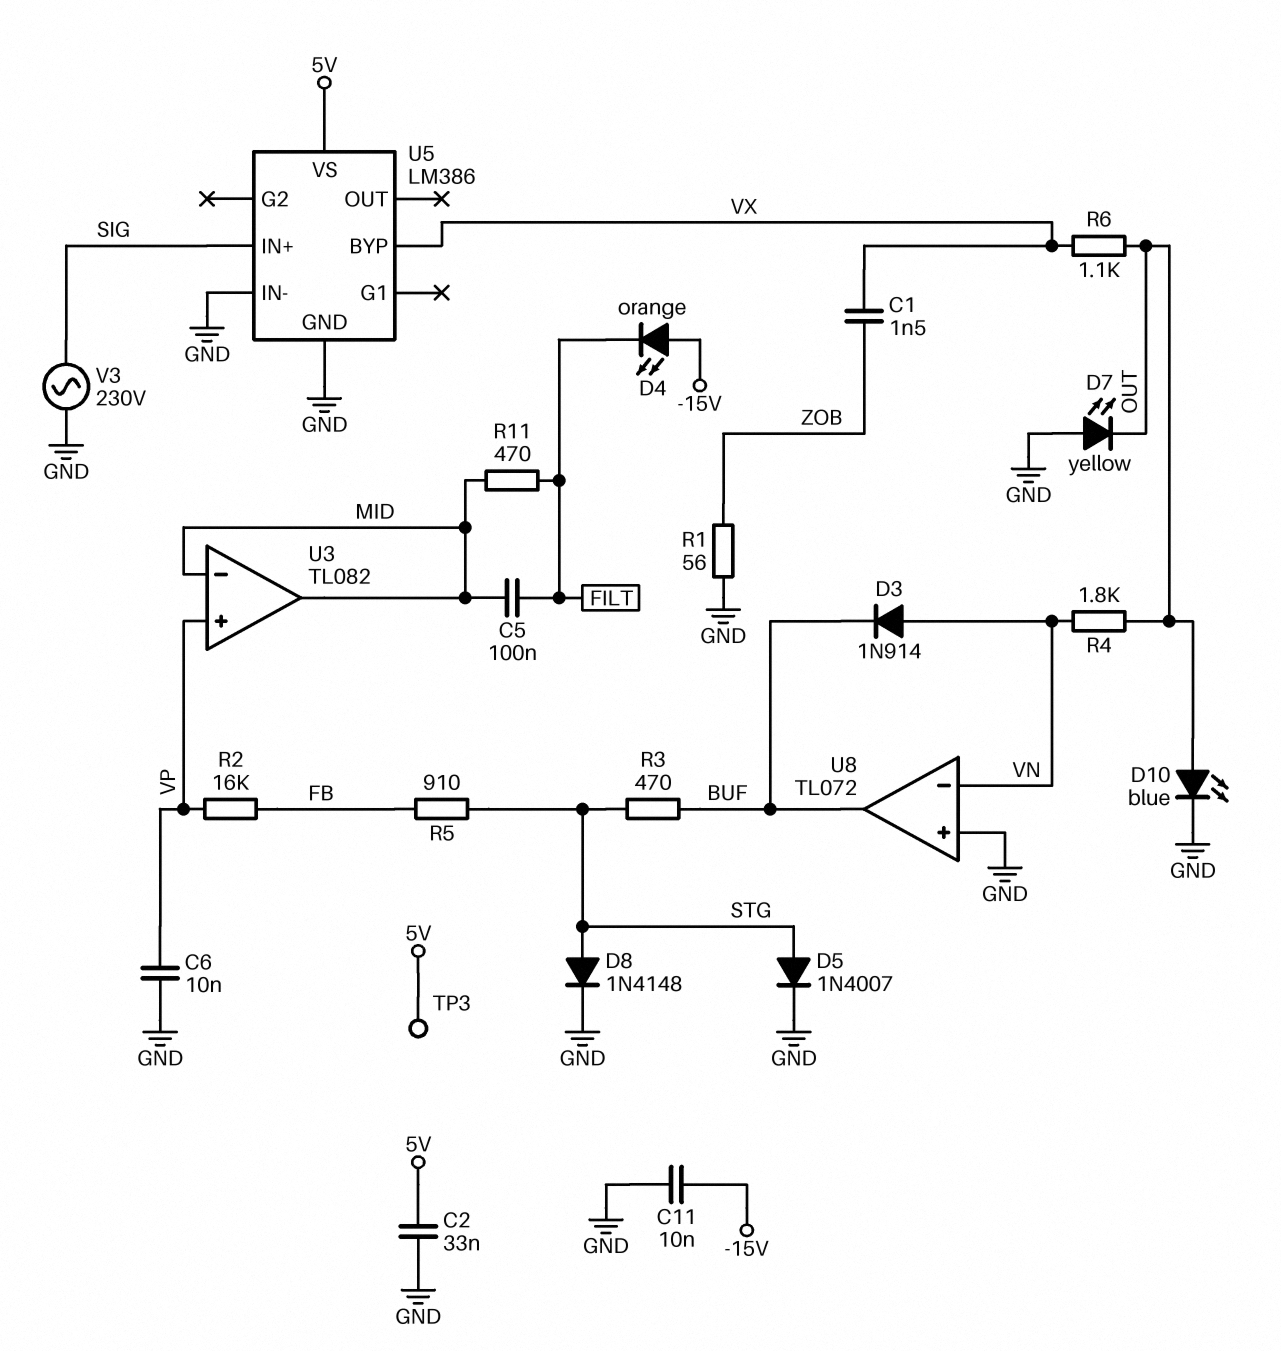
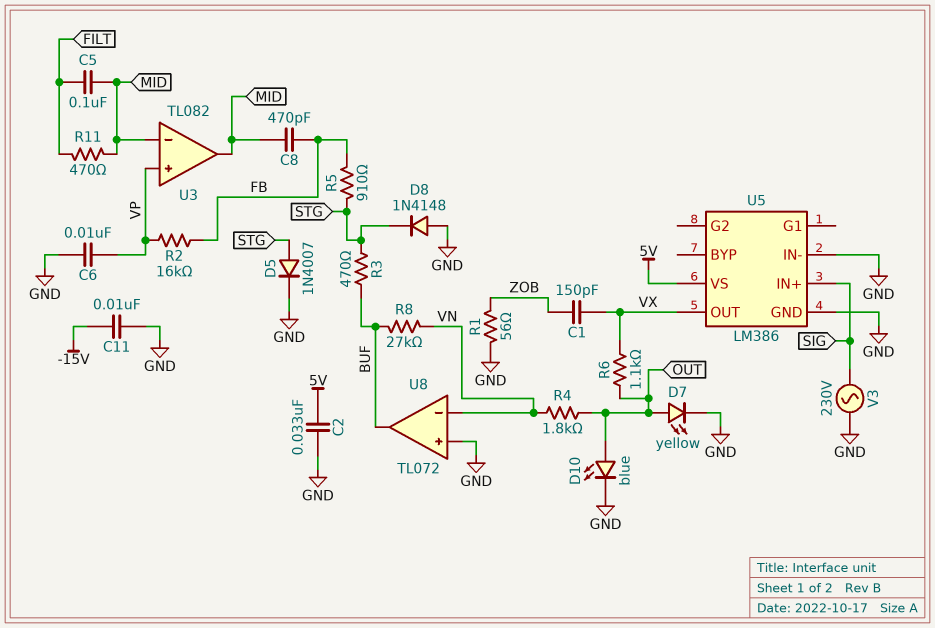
C1: 1.5nF (VX, ZOB) -> 150pF (VX, ZOB)
C8: none -> 470pF (FB, MID)
D3: diode 1N914 (A VN, K BUF) -> none
D4: LED orange (A -15V, K FILT) -> none
D7: LED yellow (A GND, K OUT) -> LED yellow (A OUT, K GND)
D8: diode 1N4148 (A STG, K GND) -> diode 1N4148 (A GND, K STG)
R8: none -> 27k (BUF, VN)
TP3: test point (5V) -> none
U5 pin BYP: VX -> none
U5 pin OUT: none -> VX

